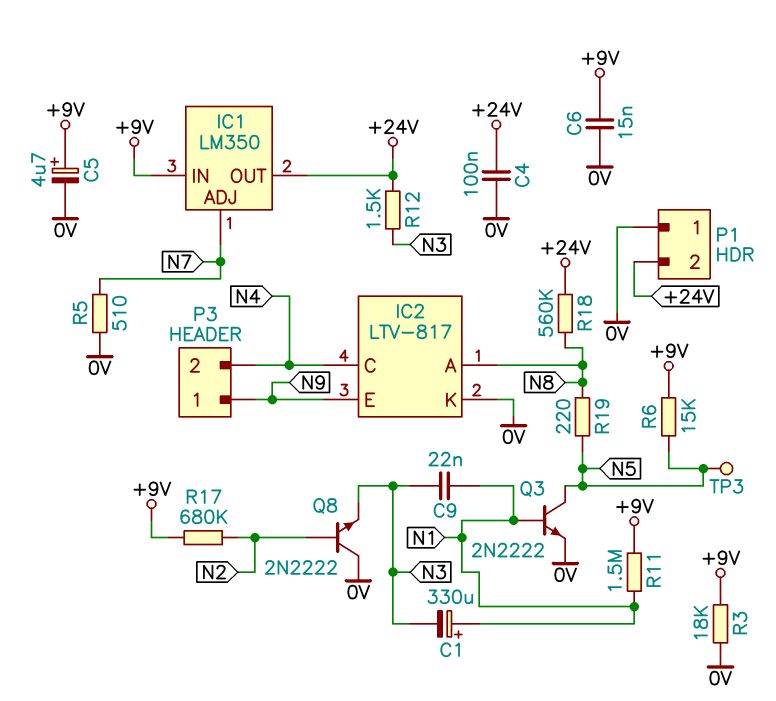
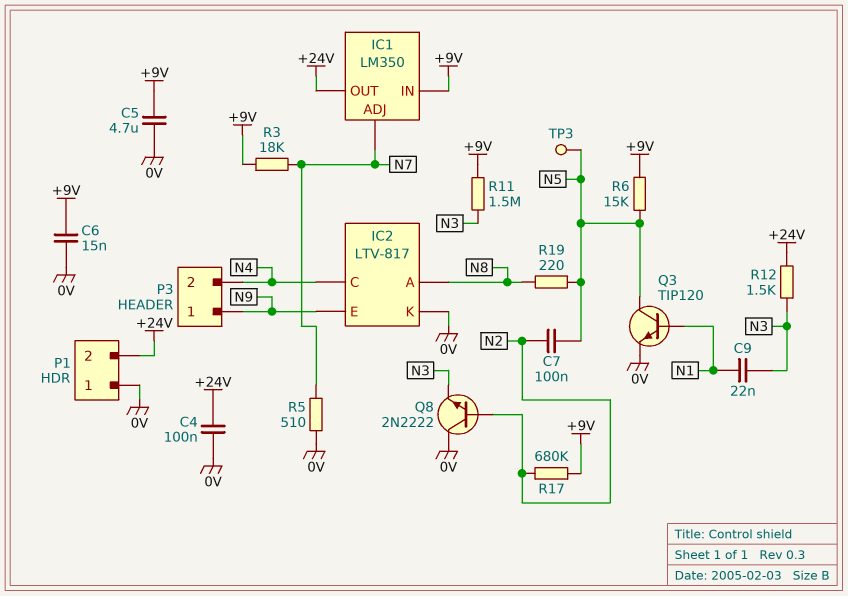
C1: 330uF (plus N1, minus N3) -> none
C5: 4.7uF (plus +9V, minus 0V) -> 4.7uF (+9V, 0V)
C7: none -> 100nF (N2, N5)
Q3: NPN 2N2222 (B N1, C N5, E 0V) -> NPN TIP120 (B N1, C N5, E 0V)
R3: 18k (+9V, 0V) -> 18k (+9V, N7)
R11: 1.5M (+9V, N1) -> 1.5M (+9V, N3)
R18: 560k (+24V, N8) -> none

